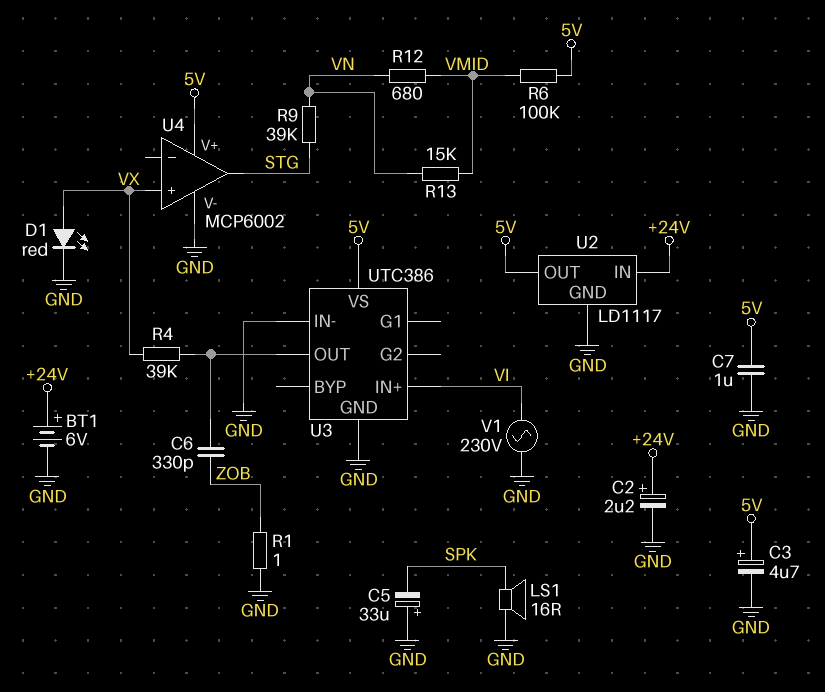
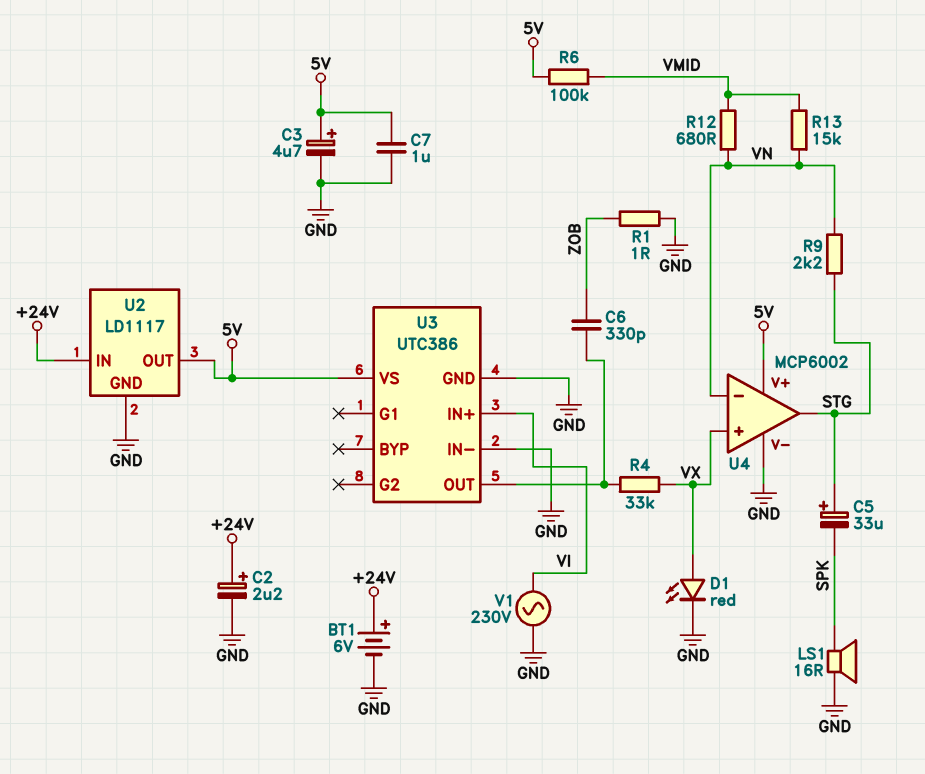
C5: 33uF (plus GND, minus SPK) -> 33uF (plus STG, minus SPK)
R4: 39k (U3/OUT, VX) -> 33k (U3/OUT, VX)
R9: 39k (STG, VN) -> 2.2k (STG, VN)
U4 pin in-: none -> VN

